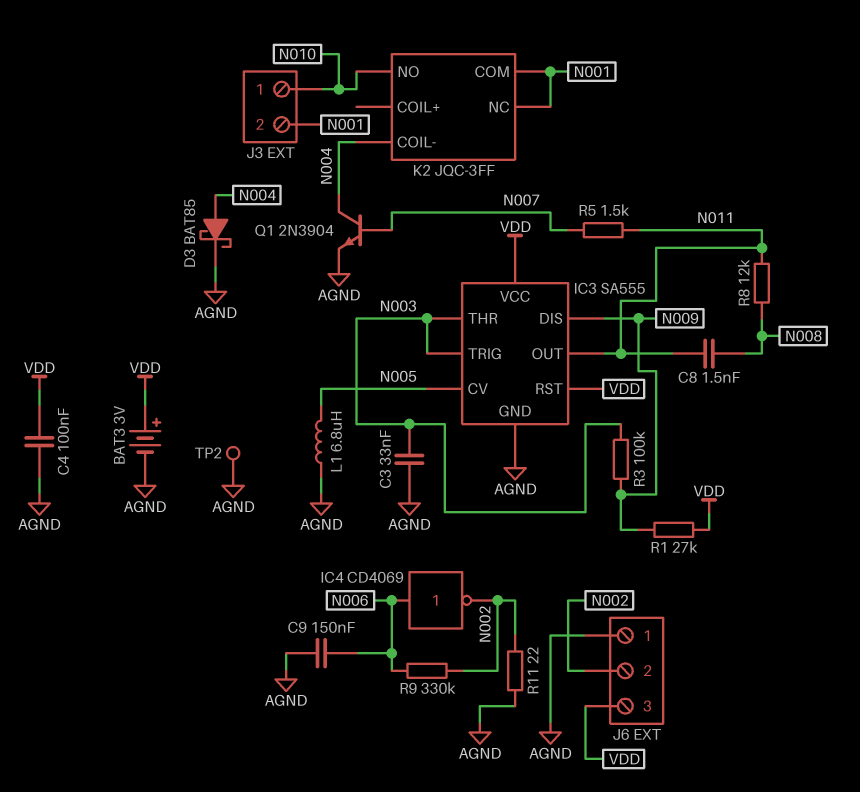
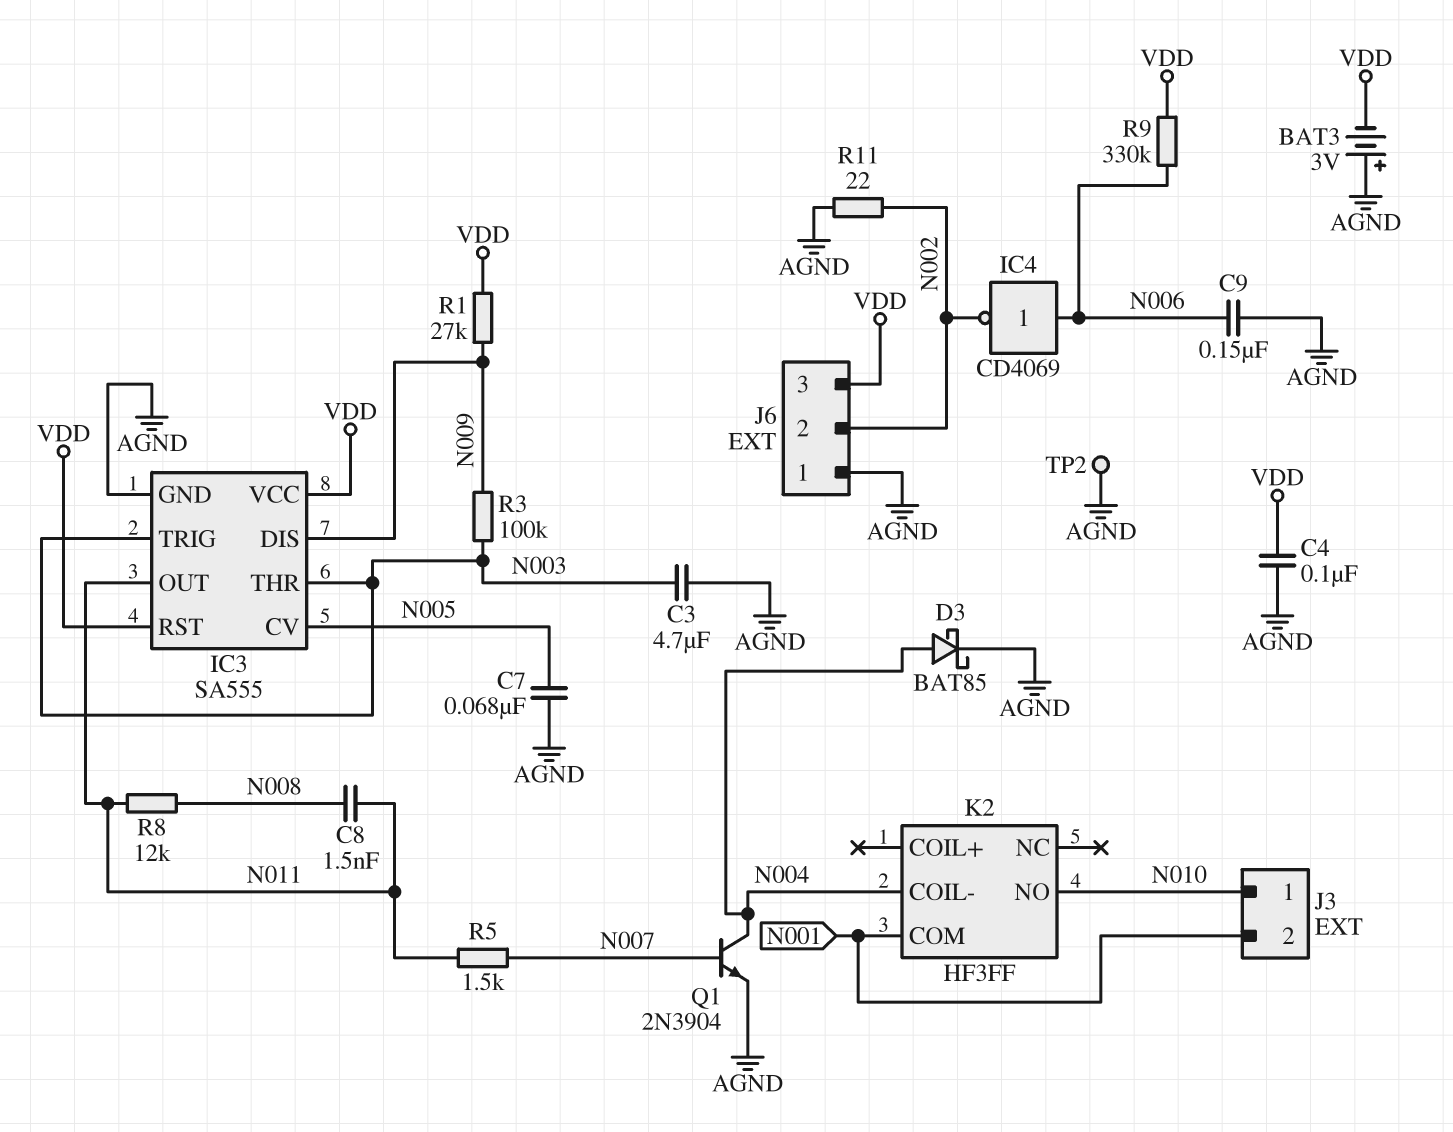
BAT3: 3V (plus VDD, minus AGND) -> 3V (plus AGND, minus VDD)
C3: 33nF (AGND, N003) -> 4.7uF (AGND, N003)
C7: none -> 68nF (AGND, N005)
K2: JQC-3FF -> HF3FF
K2 pin NC: N001 -> none
L1: 6.8uH (AGND, N005) -> none
R9: 330k (N002, N006) -> 330k (N006, VDD)

